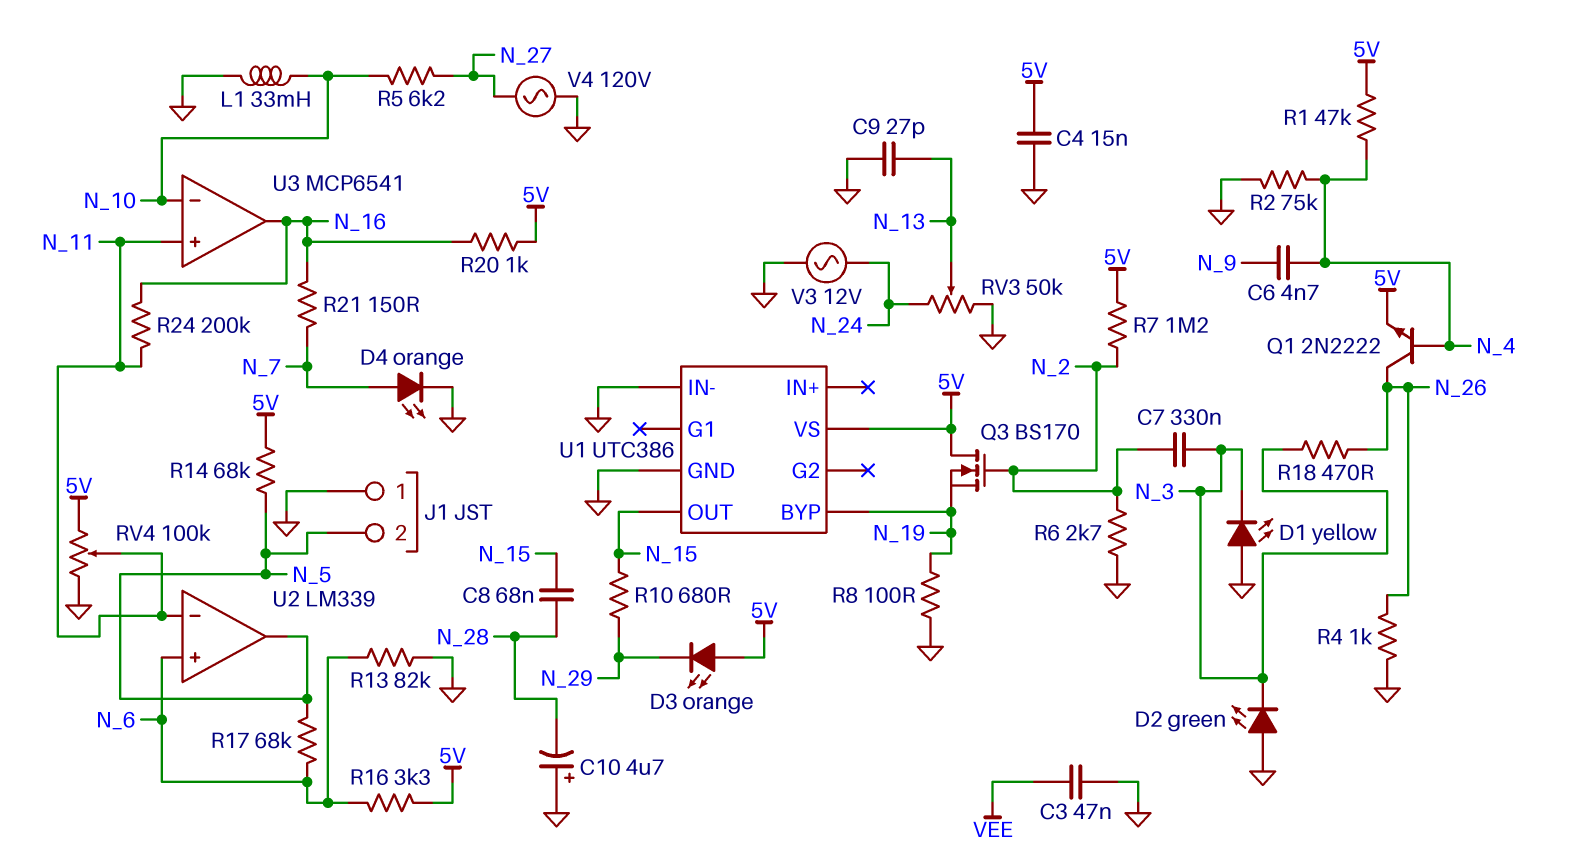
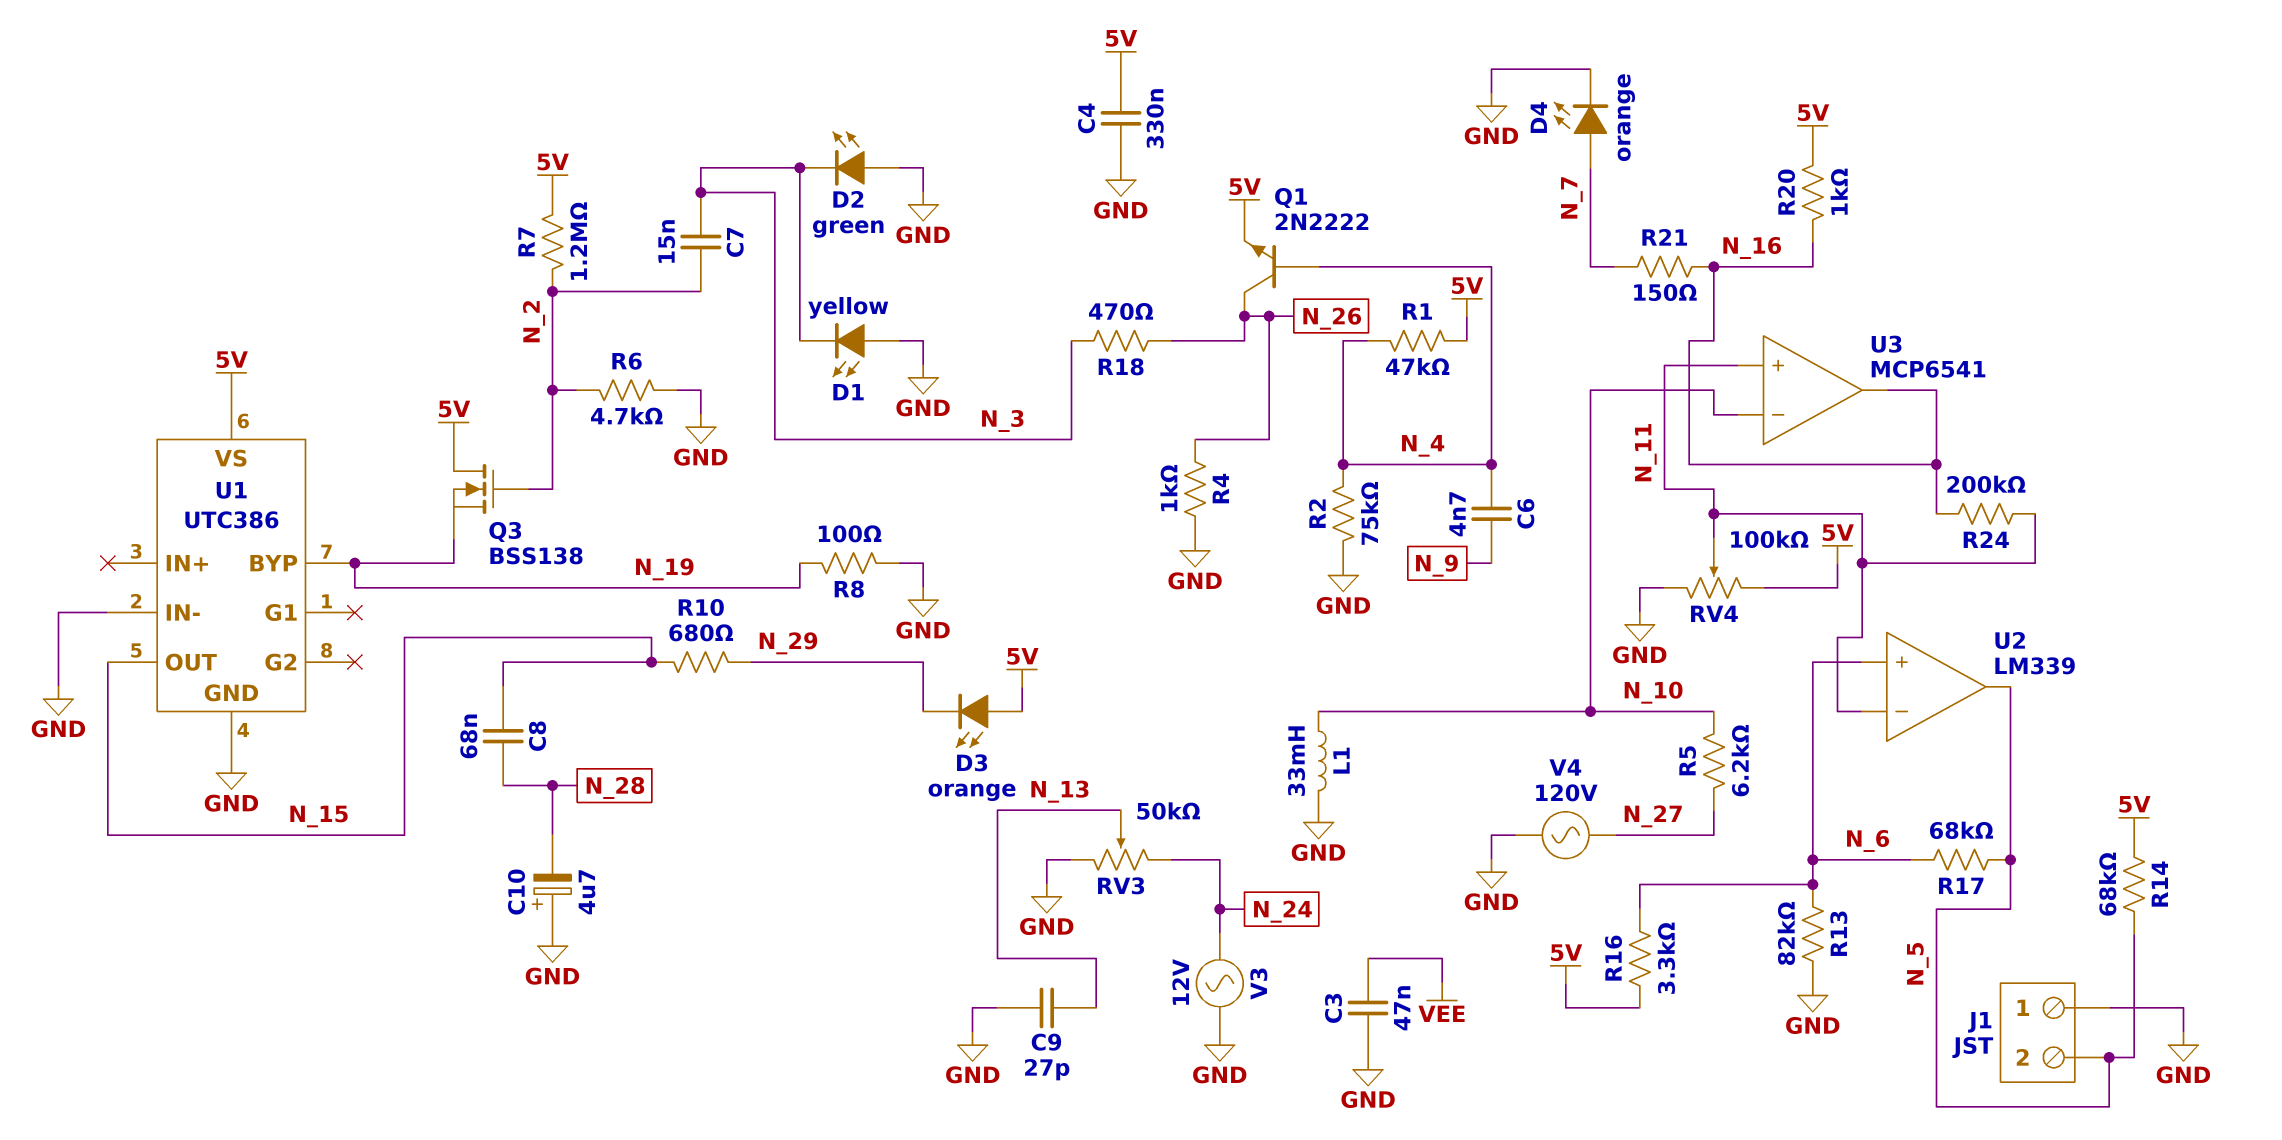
C4: 15nF (5V, GND) -> 330nF (5V, GND)
C7: 330nF (N_2, N_3) -> 15nF (N_2, N_3)
Q3: NMOS BS170 (G N_2, D 5V, S N_19) -> NMOS BSS138 (G N_2, D 5V, S N_19)
R6: 2.7k (GND, N_2) -> 4.7k (GND, N_2)

